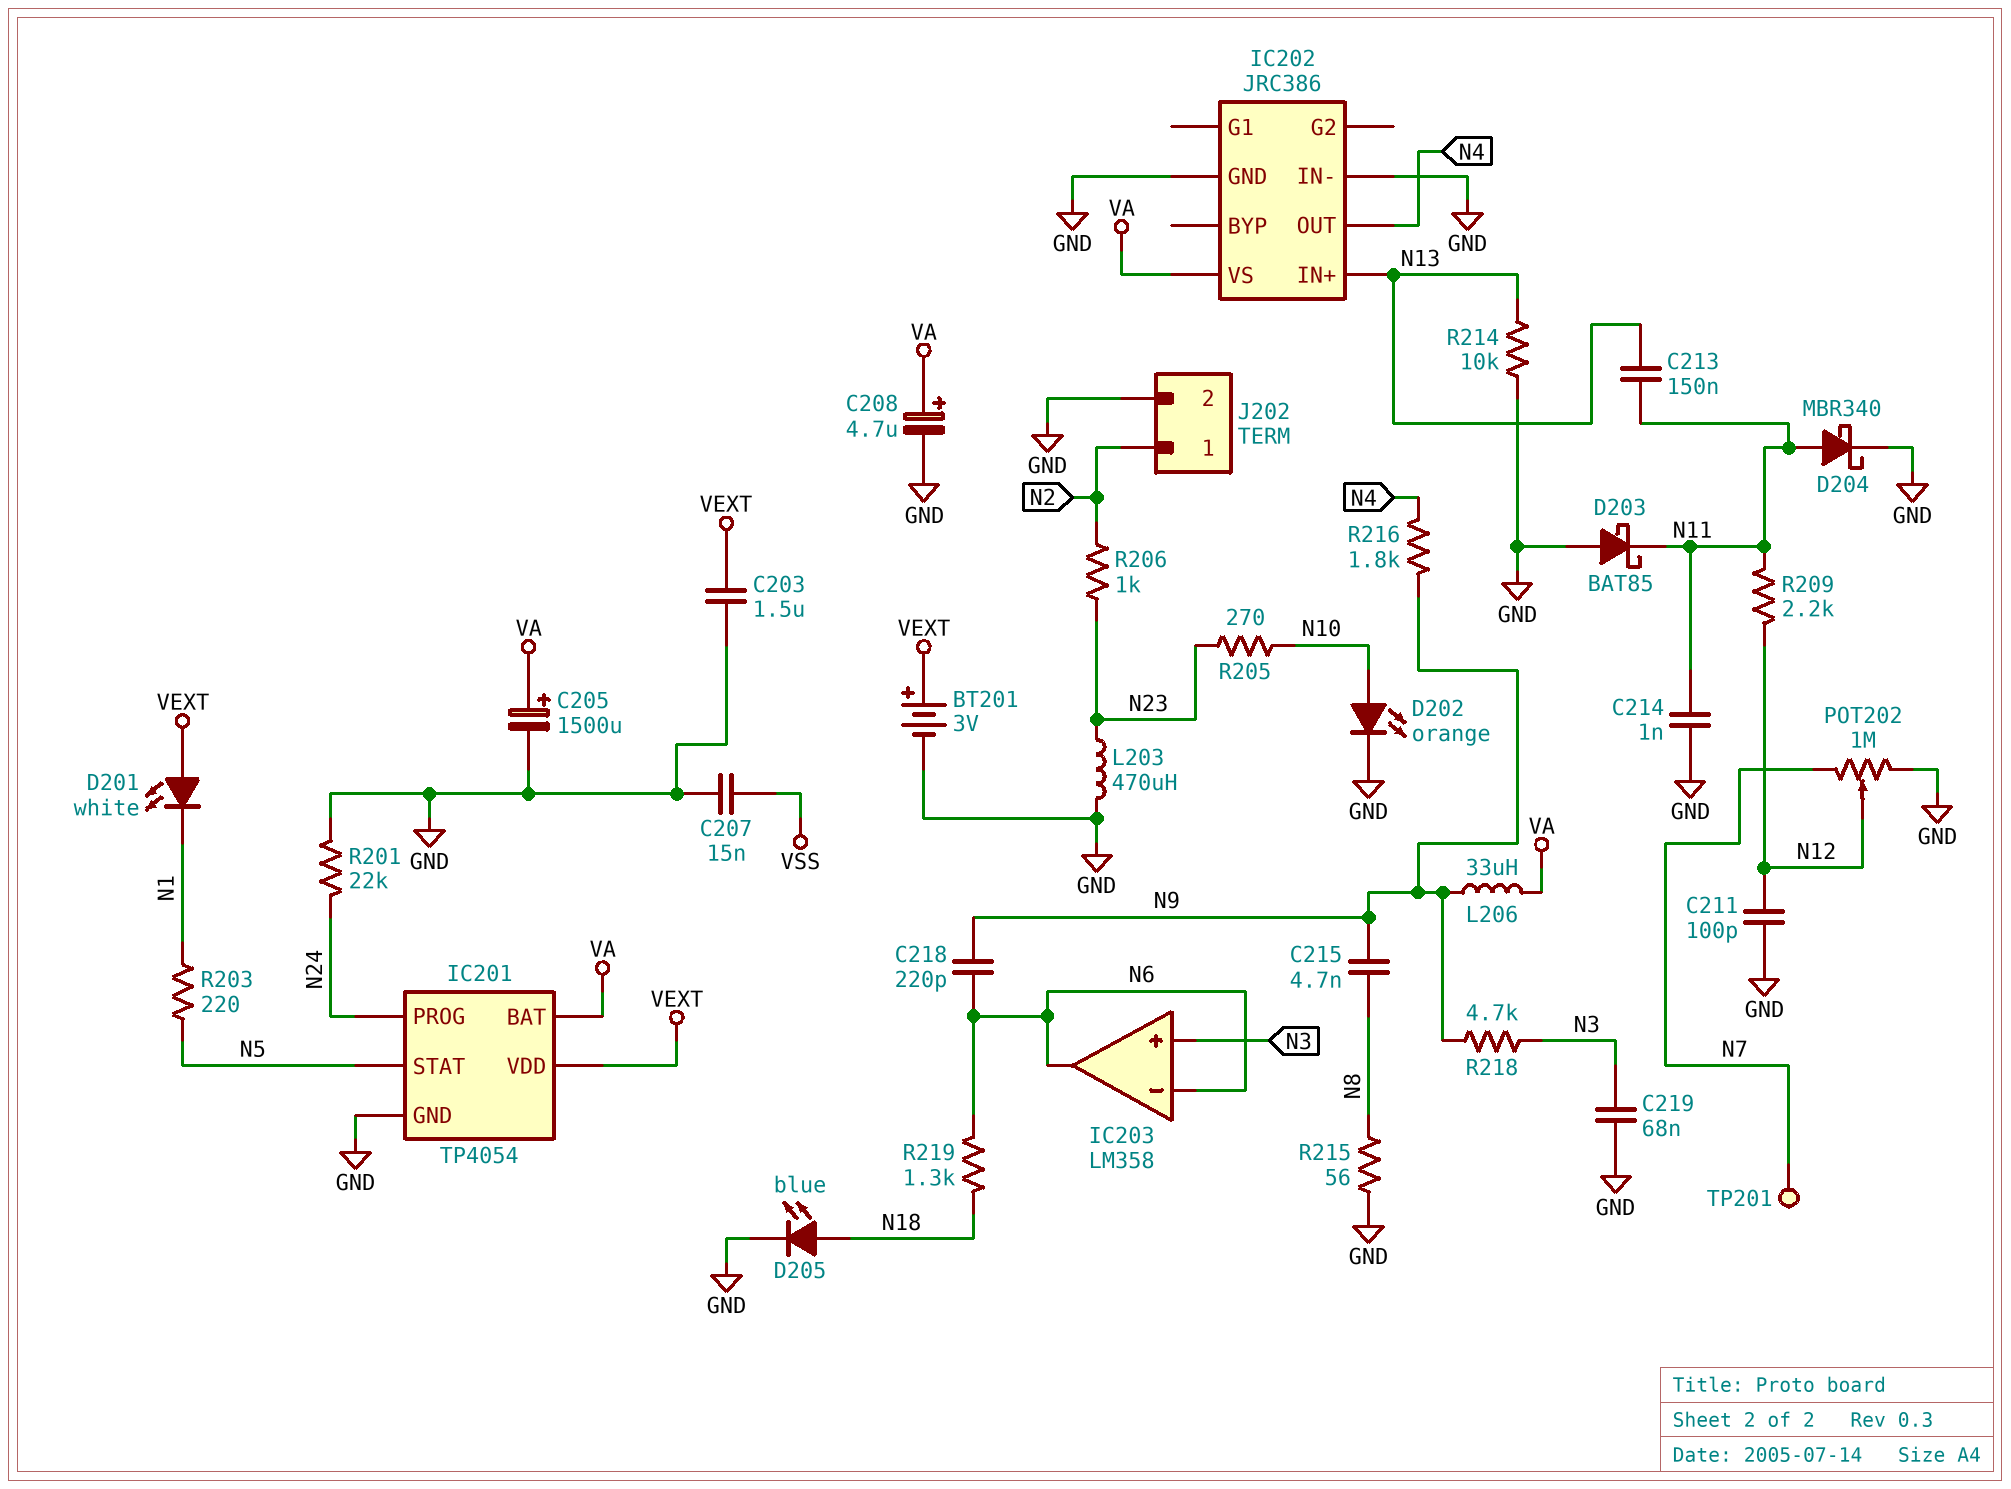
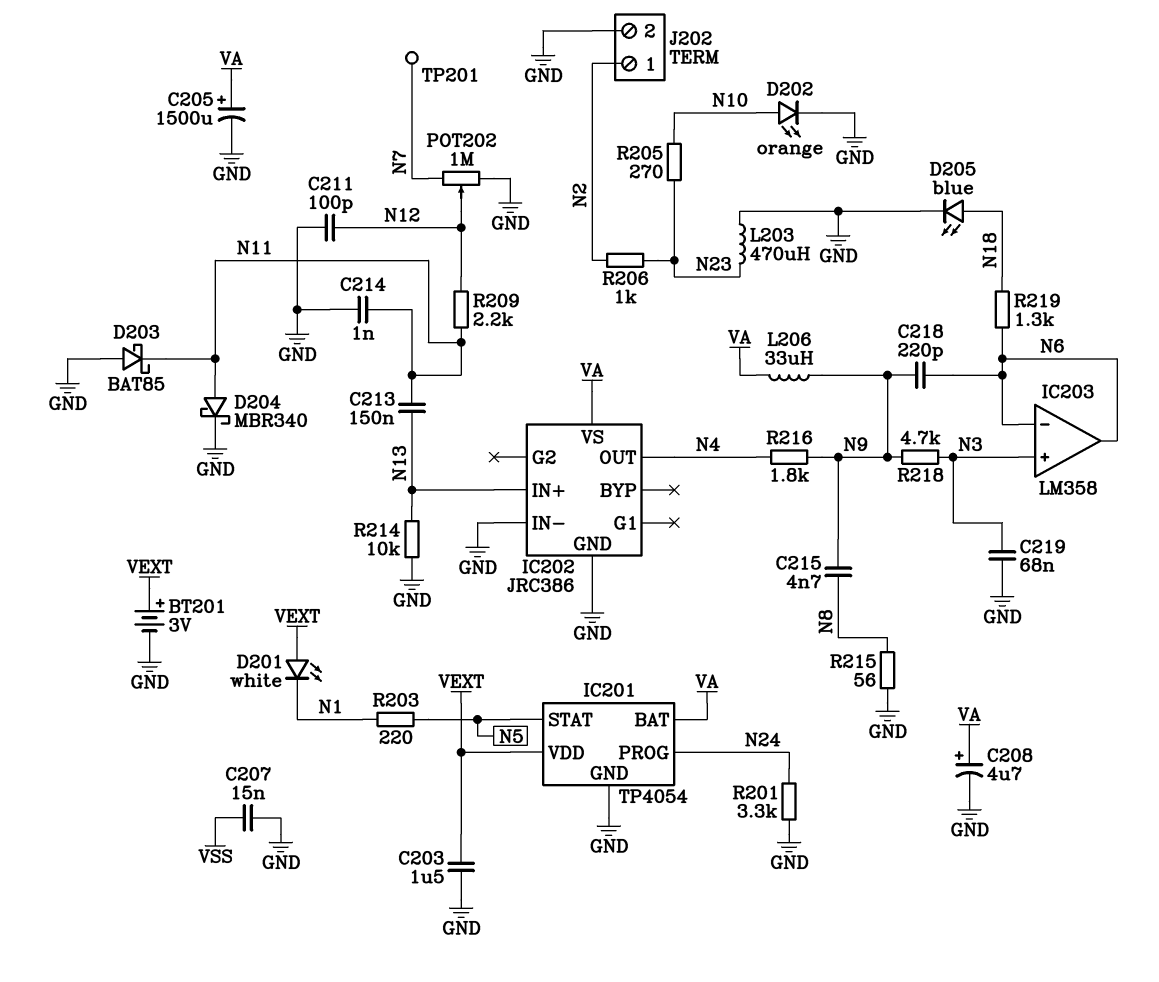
R201: 22k (GND, N24) -> 3.3k (GND, N24)

